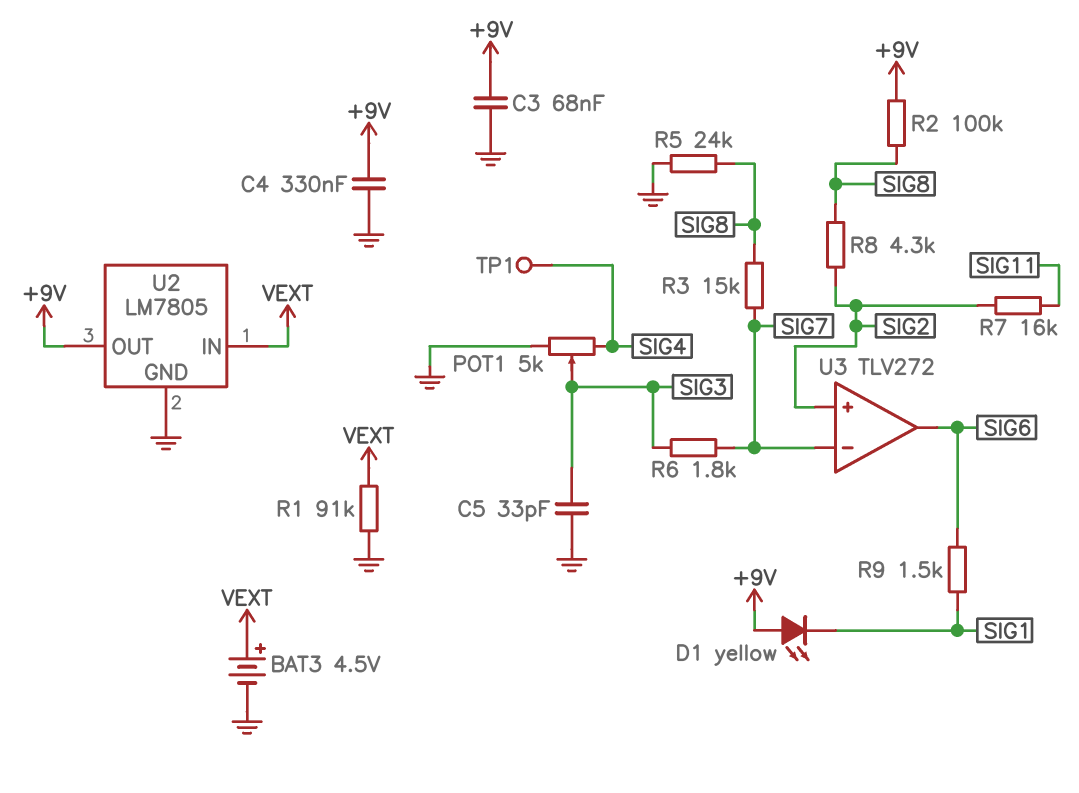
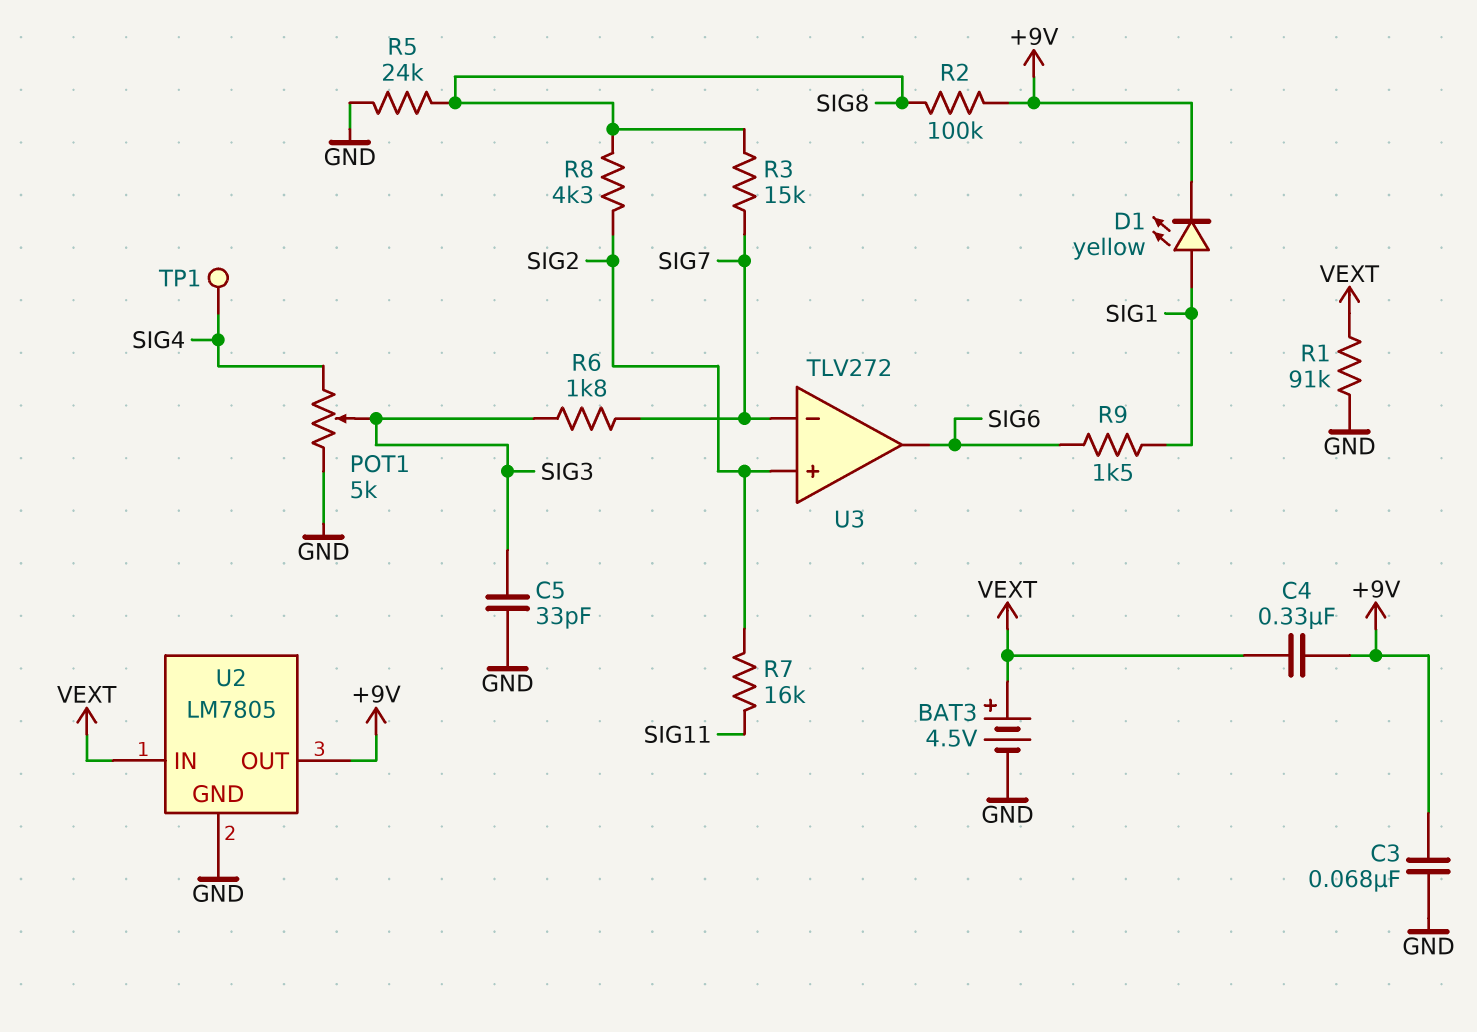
C4: 330nF (+9V, GND) -> 330nF (+9V, VEXT)
D1: LED yellow (A +9V, K SIG1) -> LED yellow (A SIG1, K +9V)

